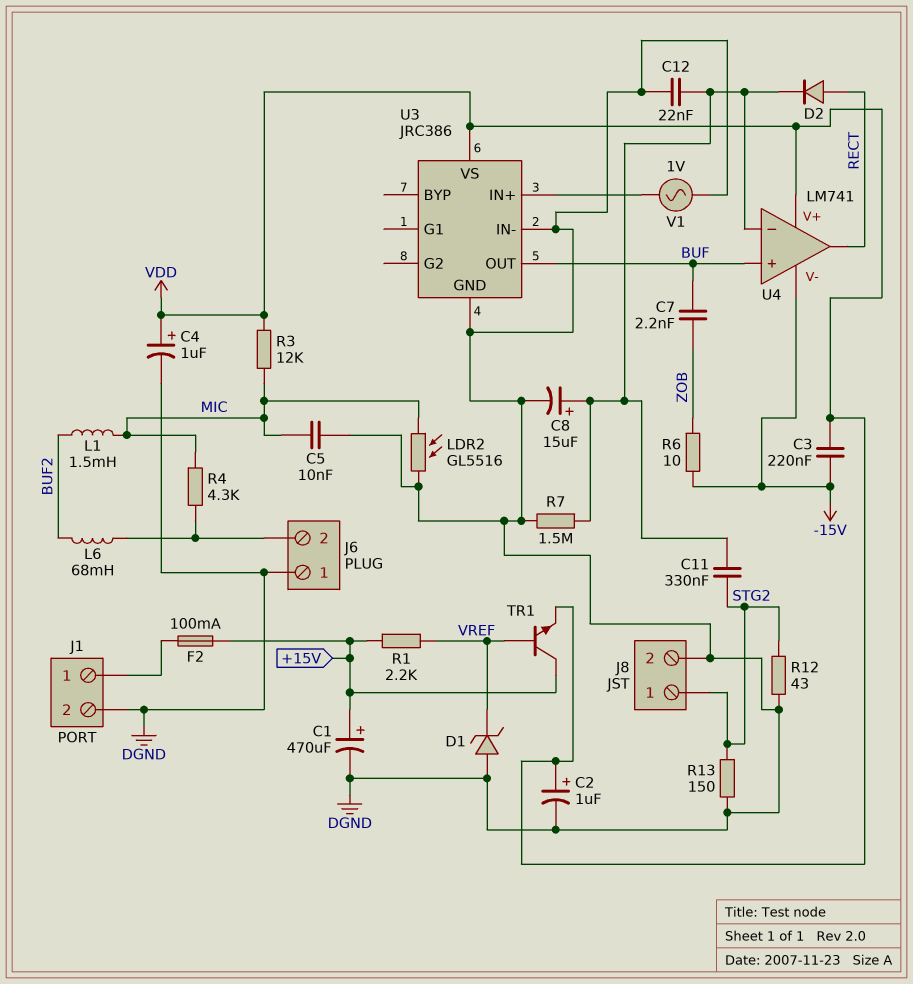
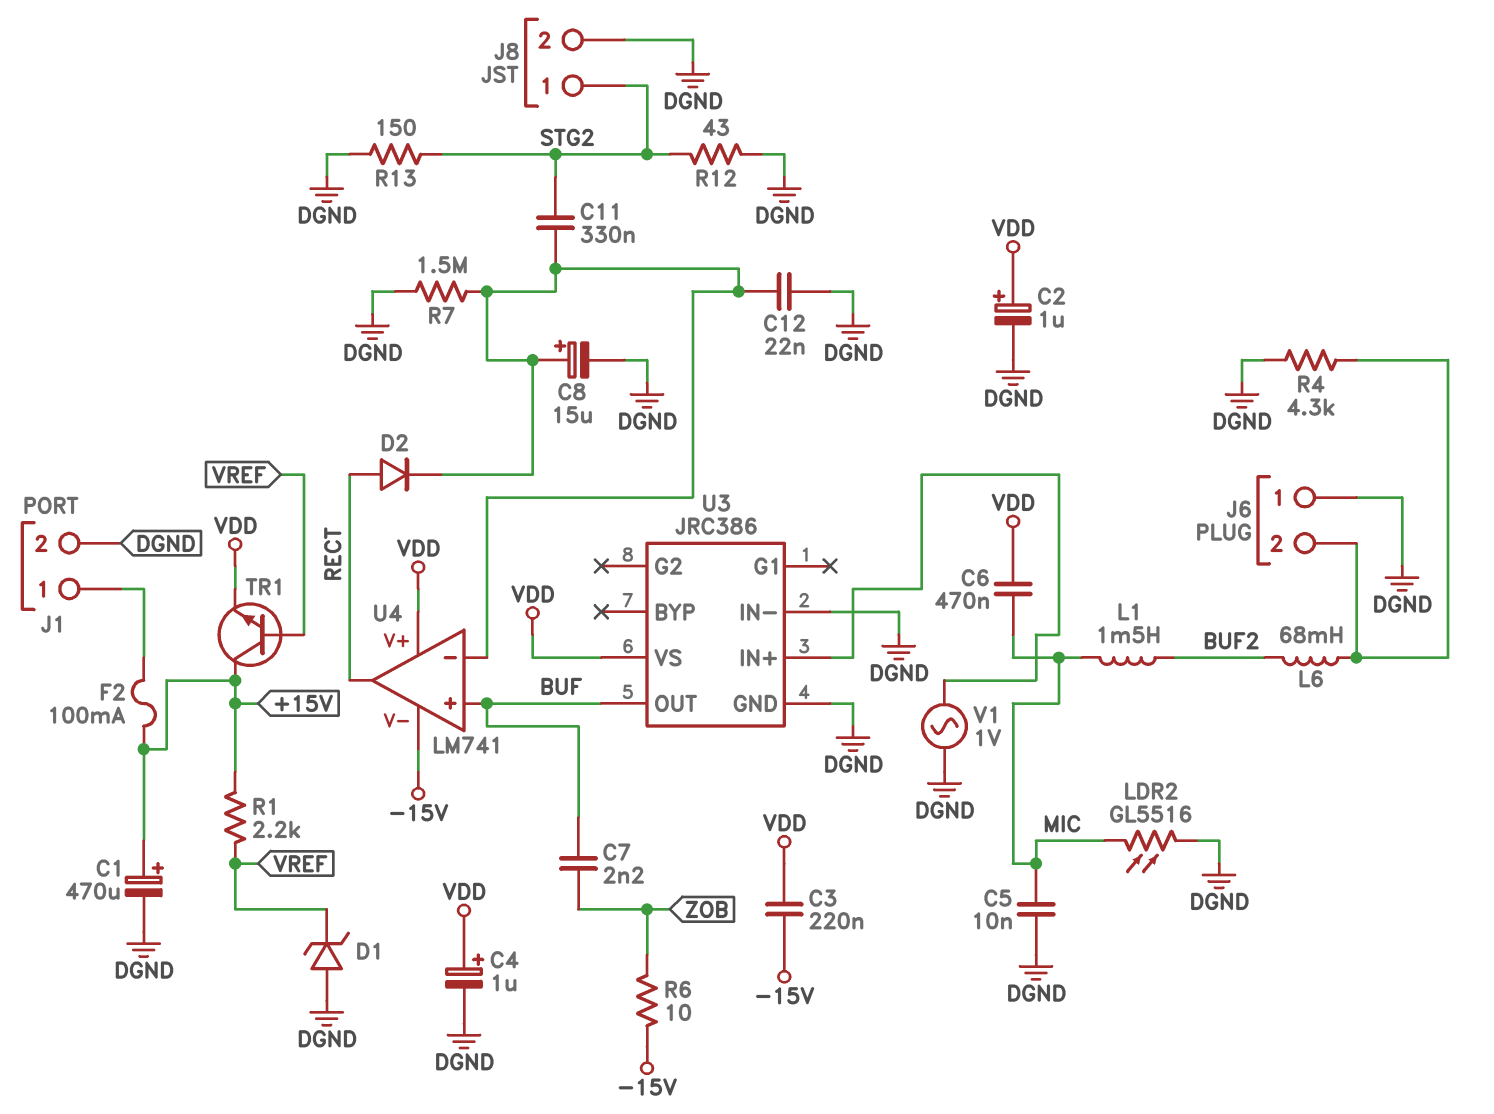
C6: none -> 470nF (MIC, VDD)
R3: 12k (MIC, VDD) -> none
R4: 4.3k (J6/2, MIC) -> 4.3k (DGND, J6/2)

